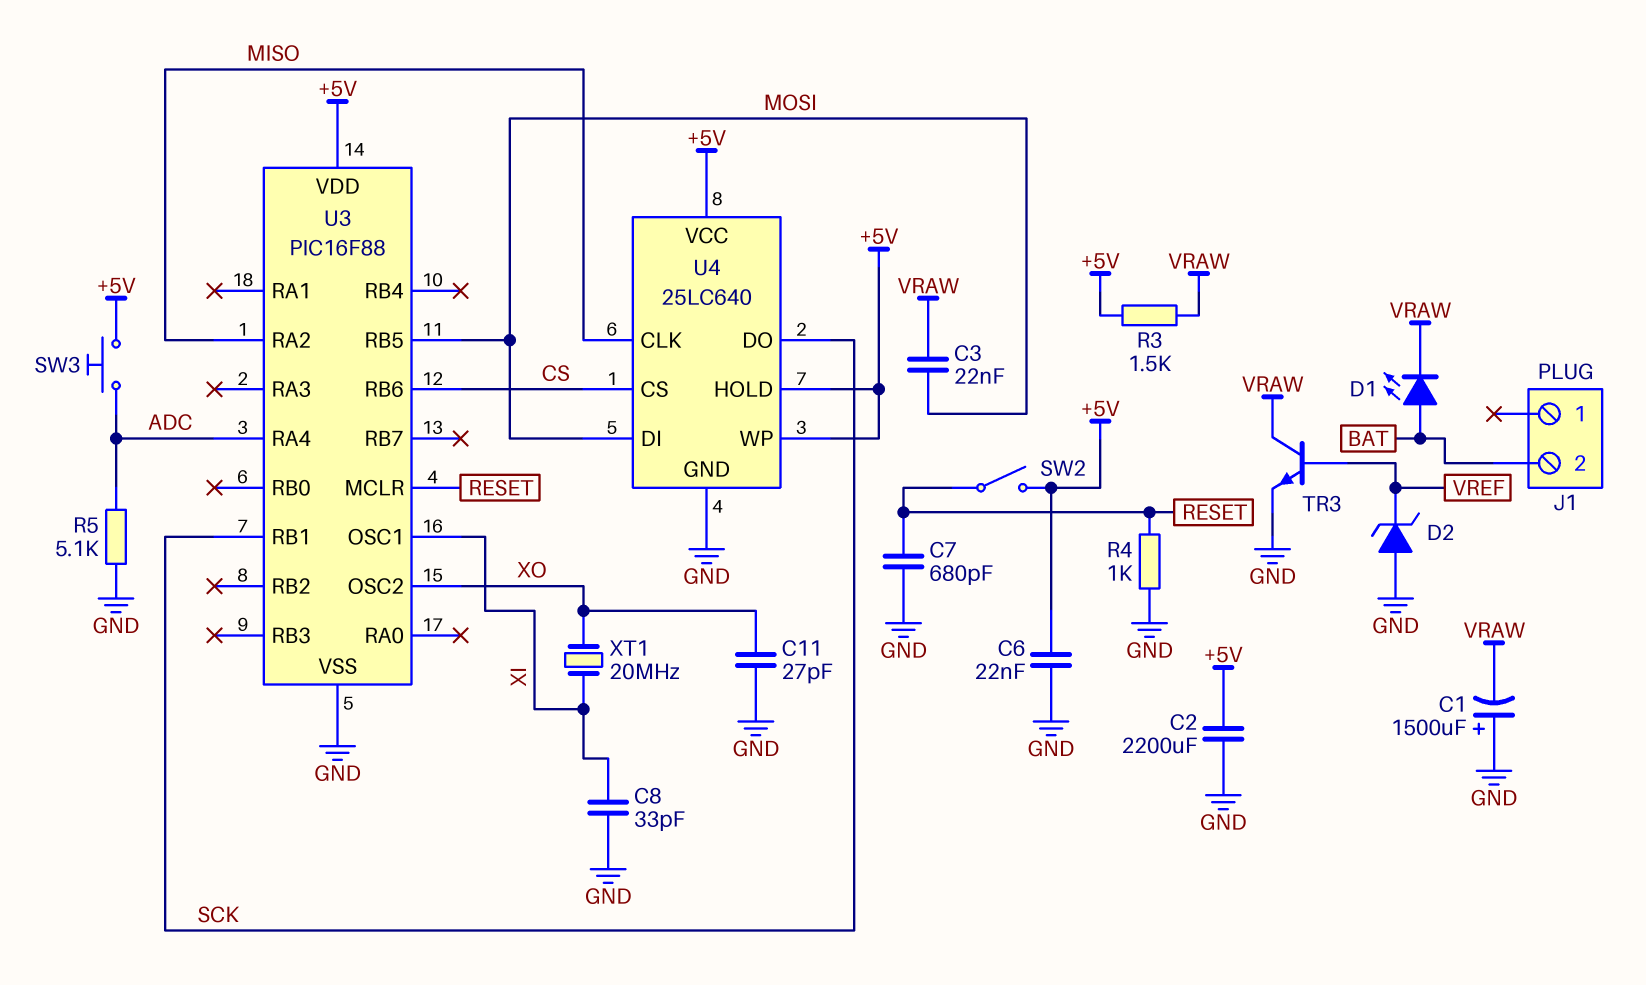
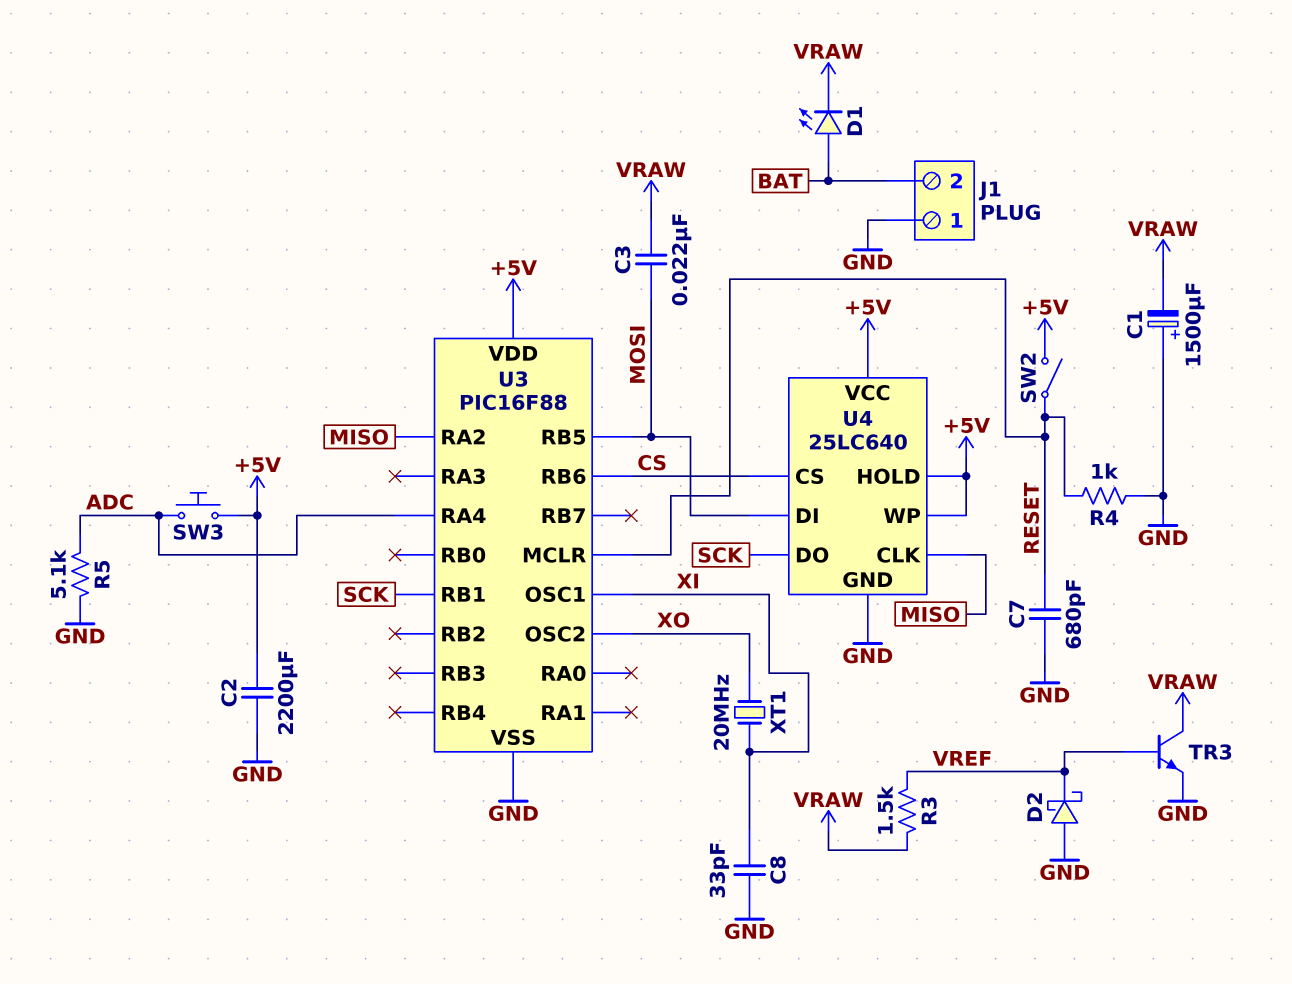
C6: 22nF (+5V, GND) -> none
C11: 27pF (GND, XO) -> none
D2: zener (A GND, K VREF) -> schottky (A GND, K VREF)
J1 pin 1: none -> GND
R3: 1.5k (+5V, VRAW) -> 1.5k (VRAW, VREF)

